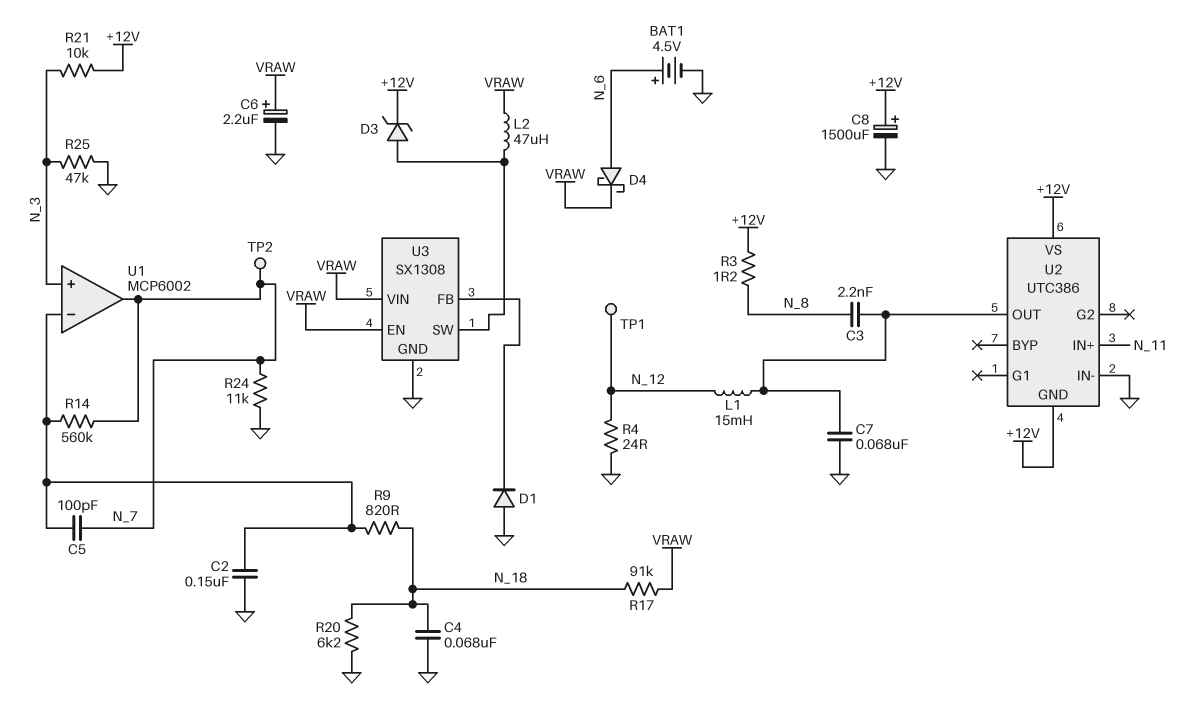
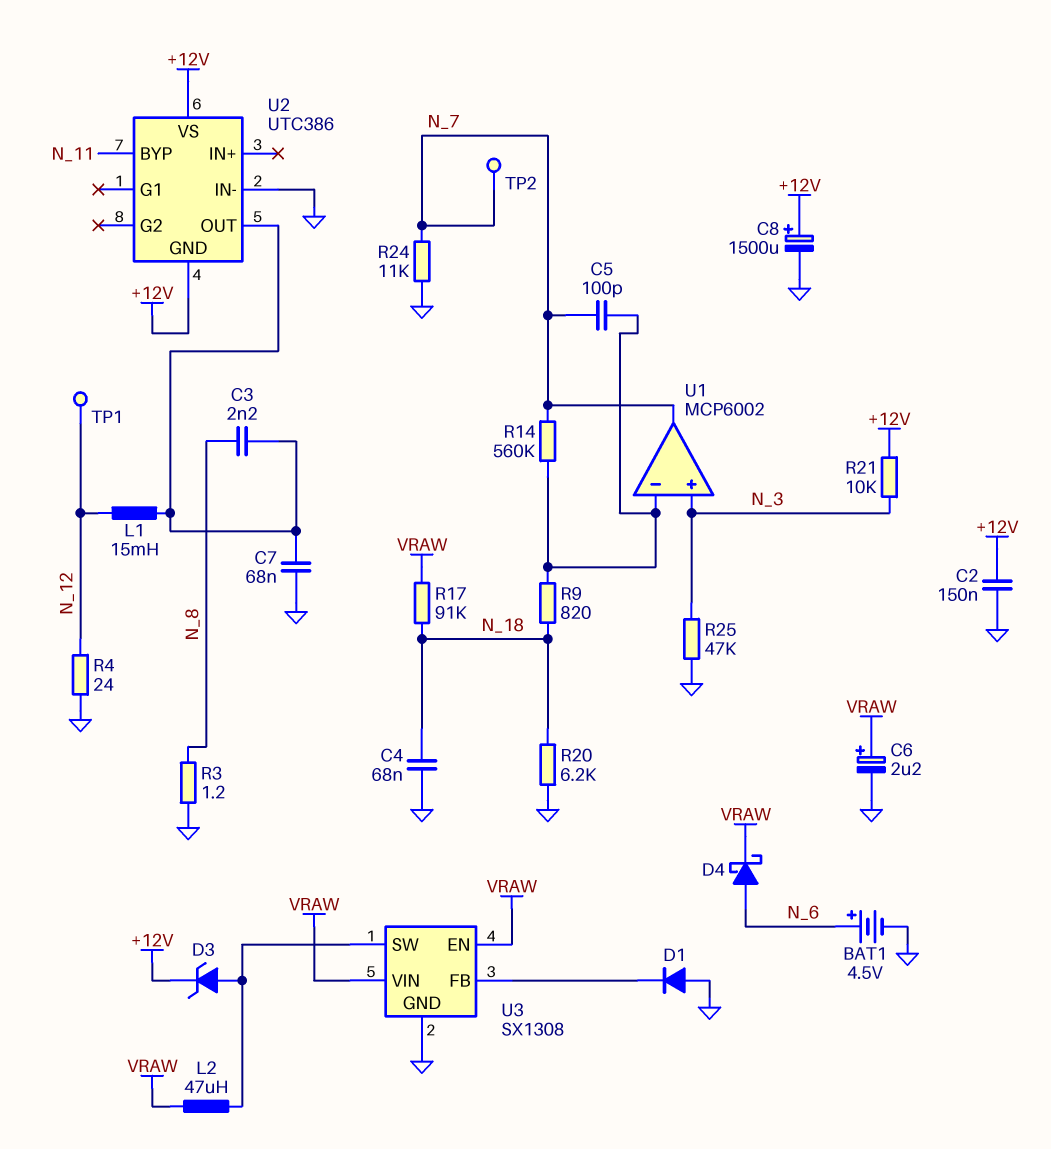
C2: 150nF (GND, U1/in-) -> 150nF (+12V, GND)
R3: 1.2 (+12V, N_8) -> 1.2 (GND, N_8)
U2 pin BYP: none -> N_11
U2 pin IN+: N_11 -> none

